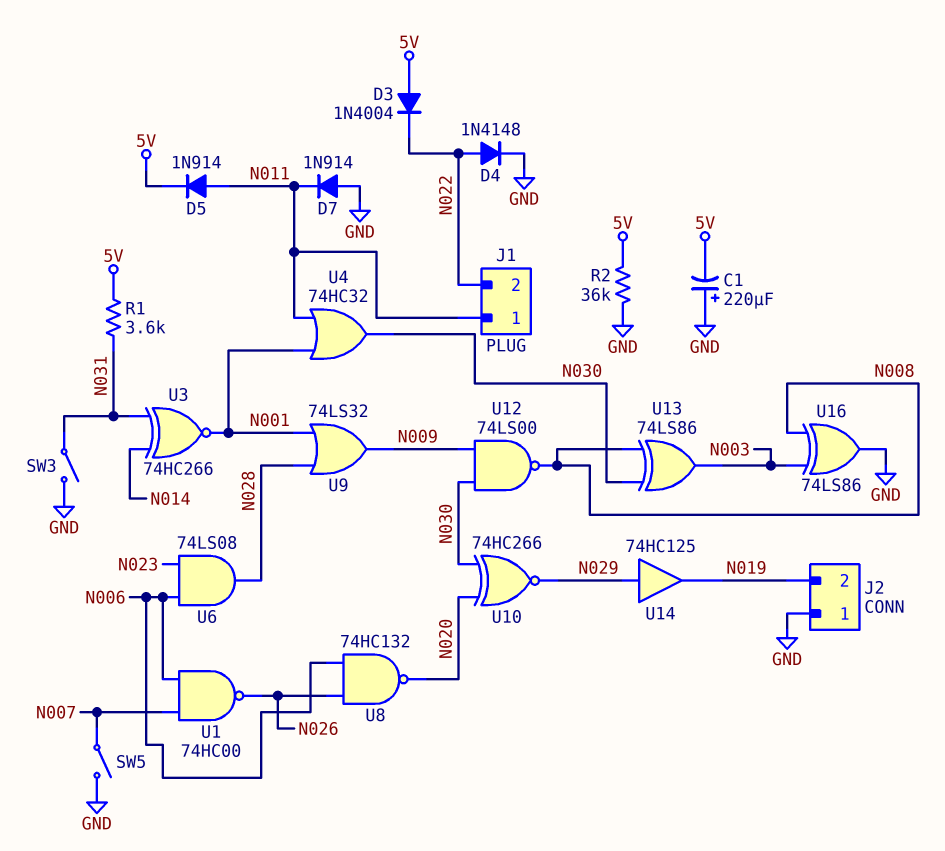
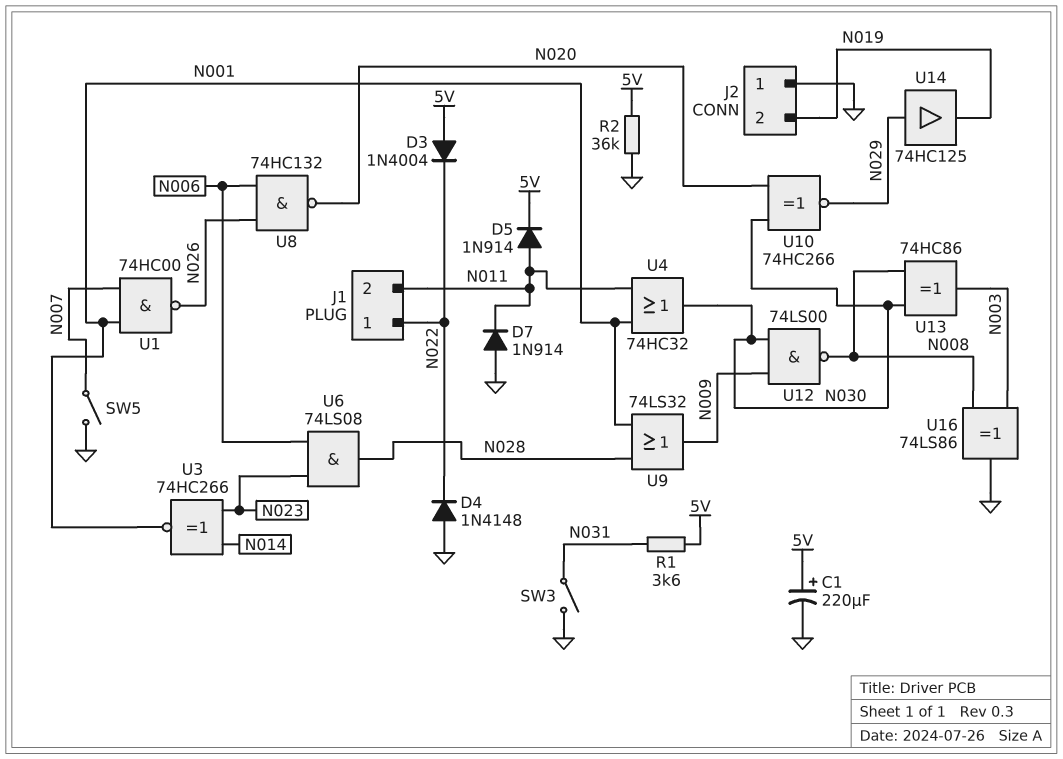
C1: 220uF (plus GND, minus 5V) -> 220uF (plus 5V, minus GND)
D4: diode 1N4148 (A N022, K GND) -> diode 1N4148 (A GND, K N022)
J1 pin 1: N011 -> N022
J1 pin 2: N022 -> N011
U1: NAND 74HC00 (in N006, in N007, out N026) -> NAND 74HC00 (in N001, in N007, out N026)
U3: XNOR 74HC266 (in N014, in N031, out N001) -> XNOR 74HC266 (in N014, in N023, out N001)
U13: XOR 74LS86 (in N008, in N030, out N003) -> XOR 74HC86 (in N008, in N030, out N003)

